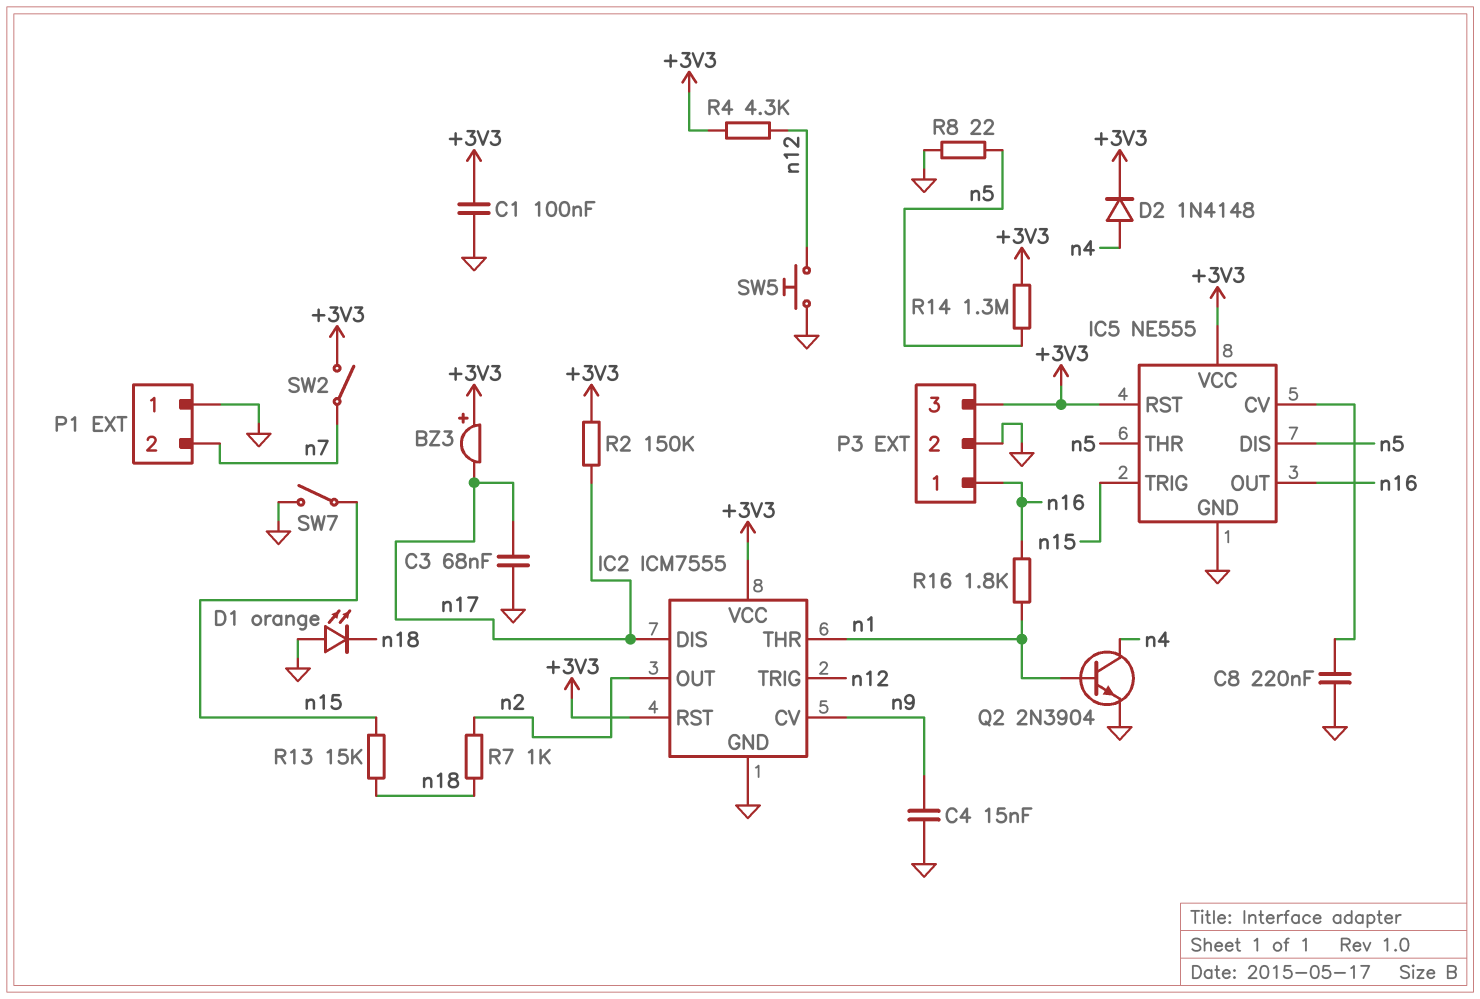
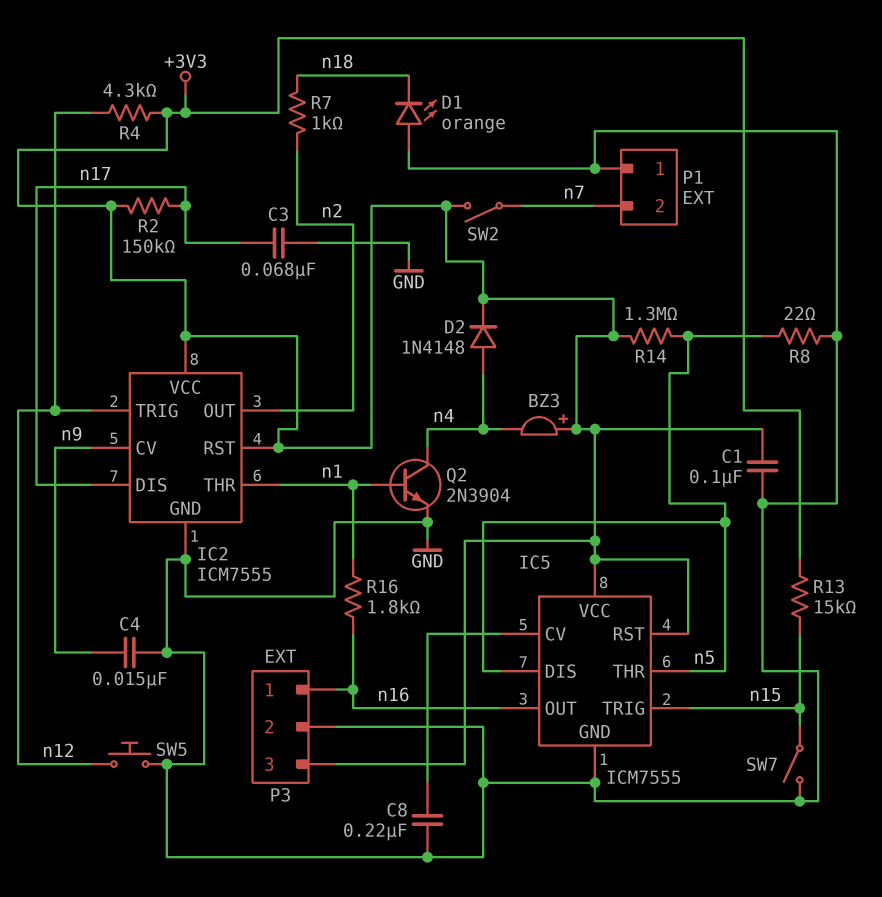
BZ3: buzzer (plus +3V3, minus n17) -> buzzer (plus +3V3, minus n4)
IC5: NE555 -> ICM7555
R13: 15k (n15, n18) -> 15k (+3V3, n15)

